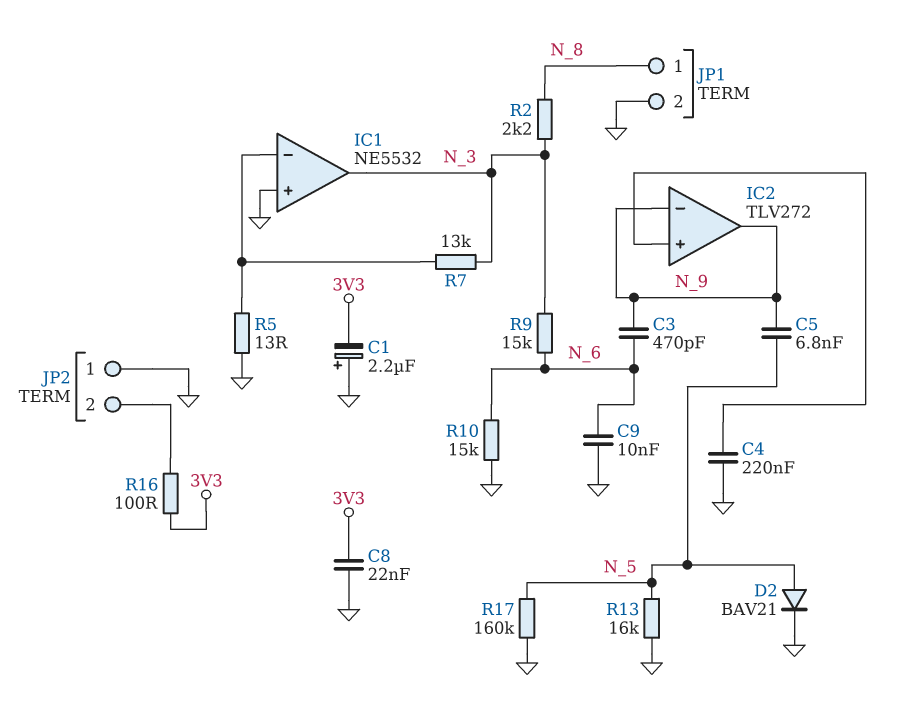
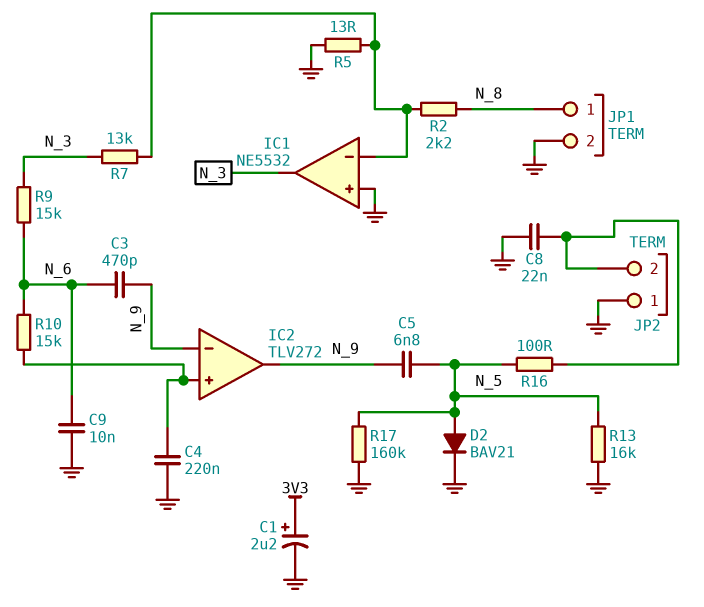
C1: 2.2uF (plus GND, minus 3V3) -> 2.2uF (plus 3V3, minus GND)
C8: 22nF (3V3, GND) -> 22nF (GND, JP2/2)
R2: 2.2k (N_3, N_8) -> 2.2k (IC1/in-, N_8)
R10: 15k (GND, N_6) -> 15k (IC2/in+, N_6)
R16: 100 (3V3, JP2/2) -> 100 (JP2/2, N_5)

